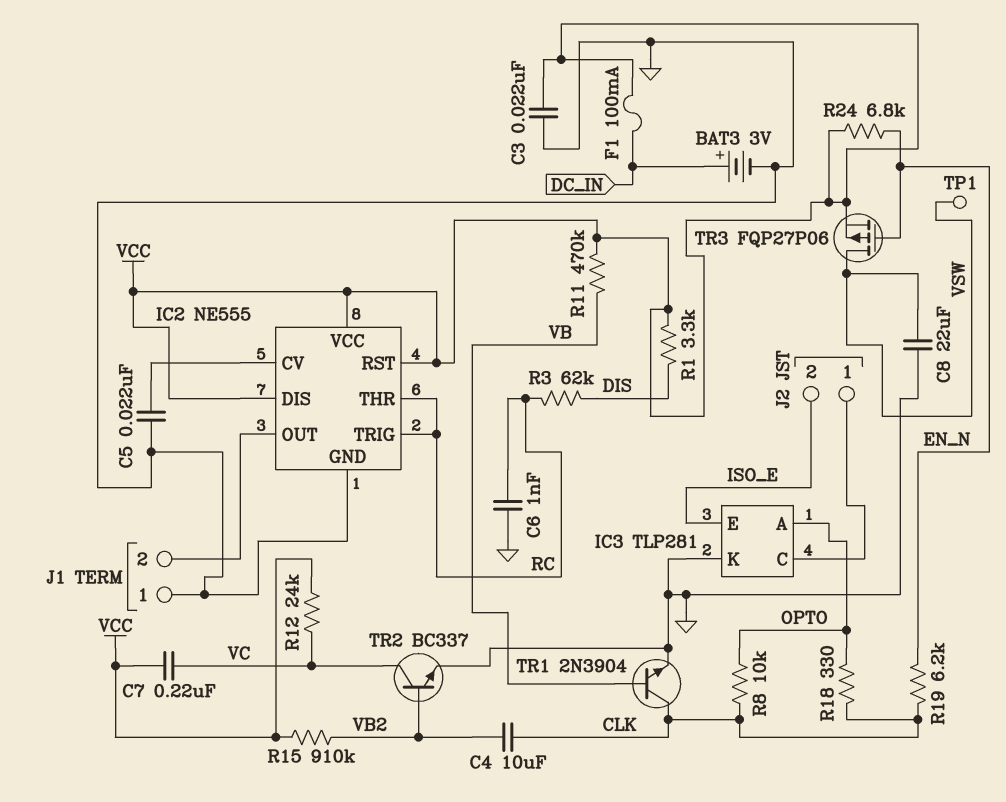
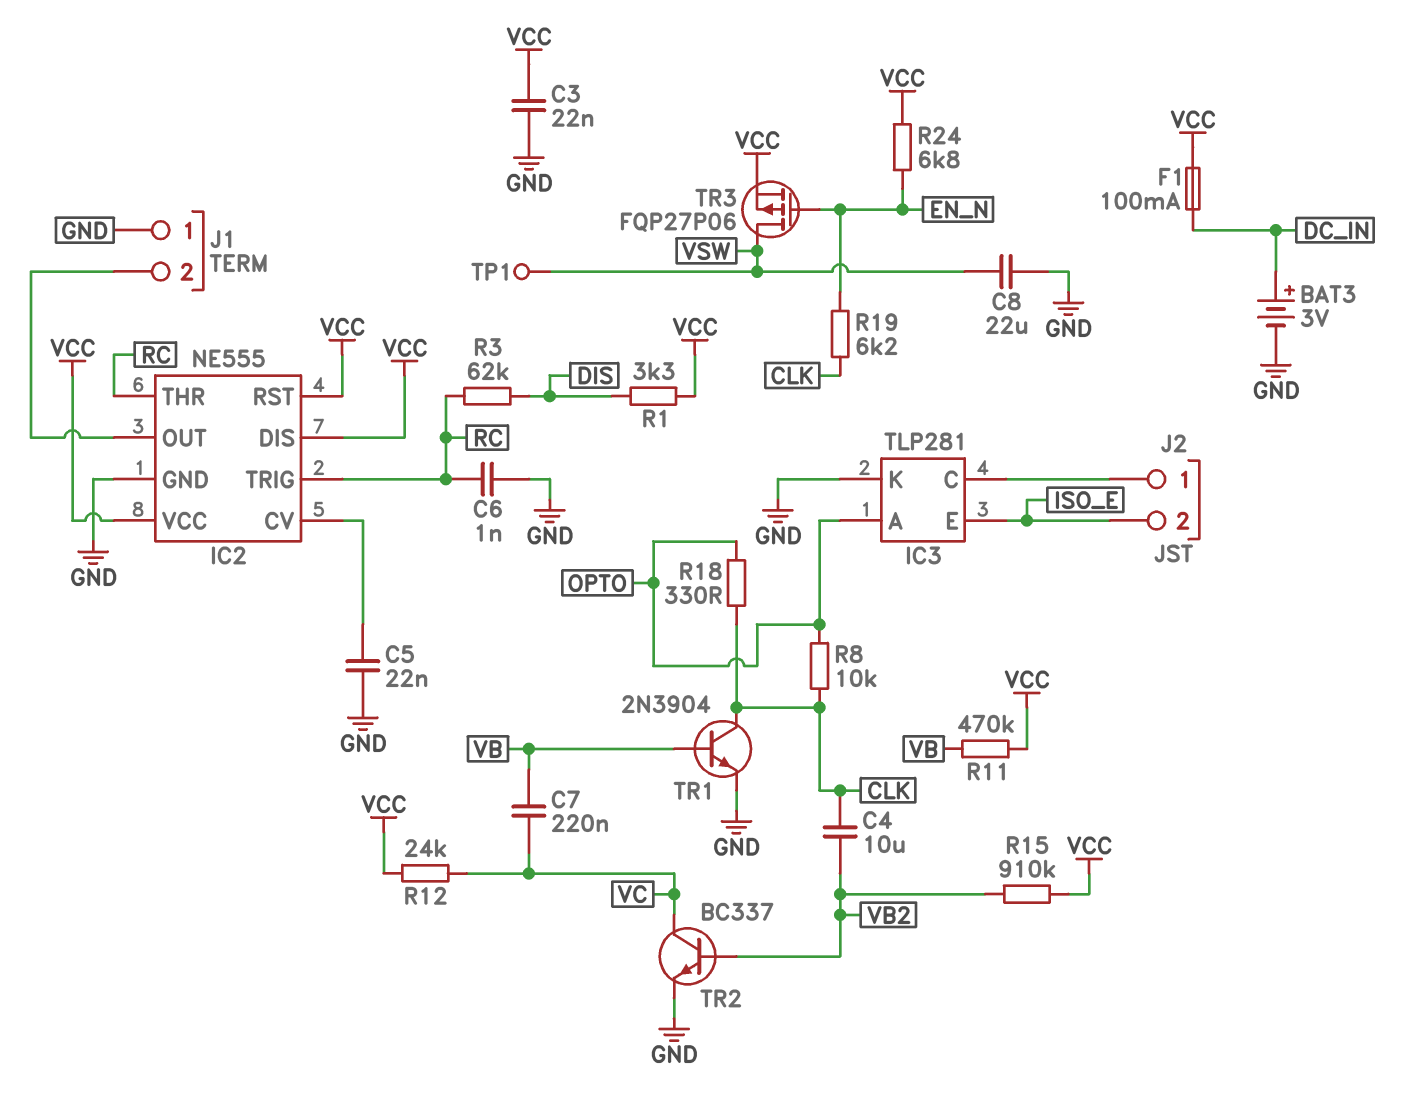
C7: 220nF (VC, VCC) -> 220nF (VB, VC)

